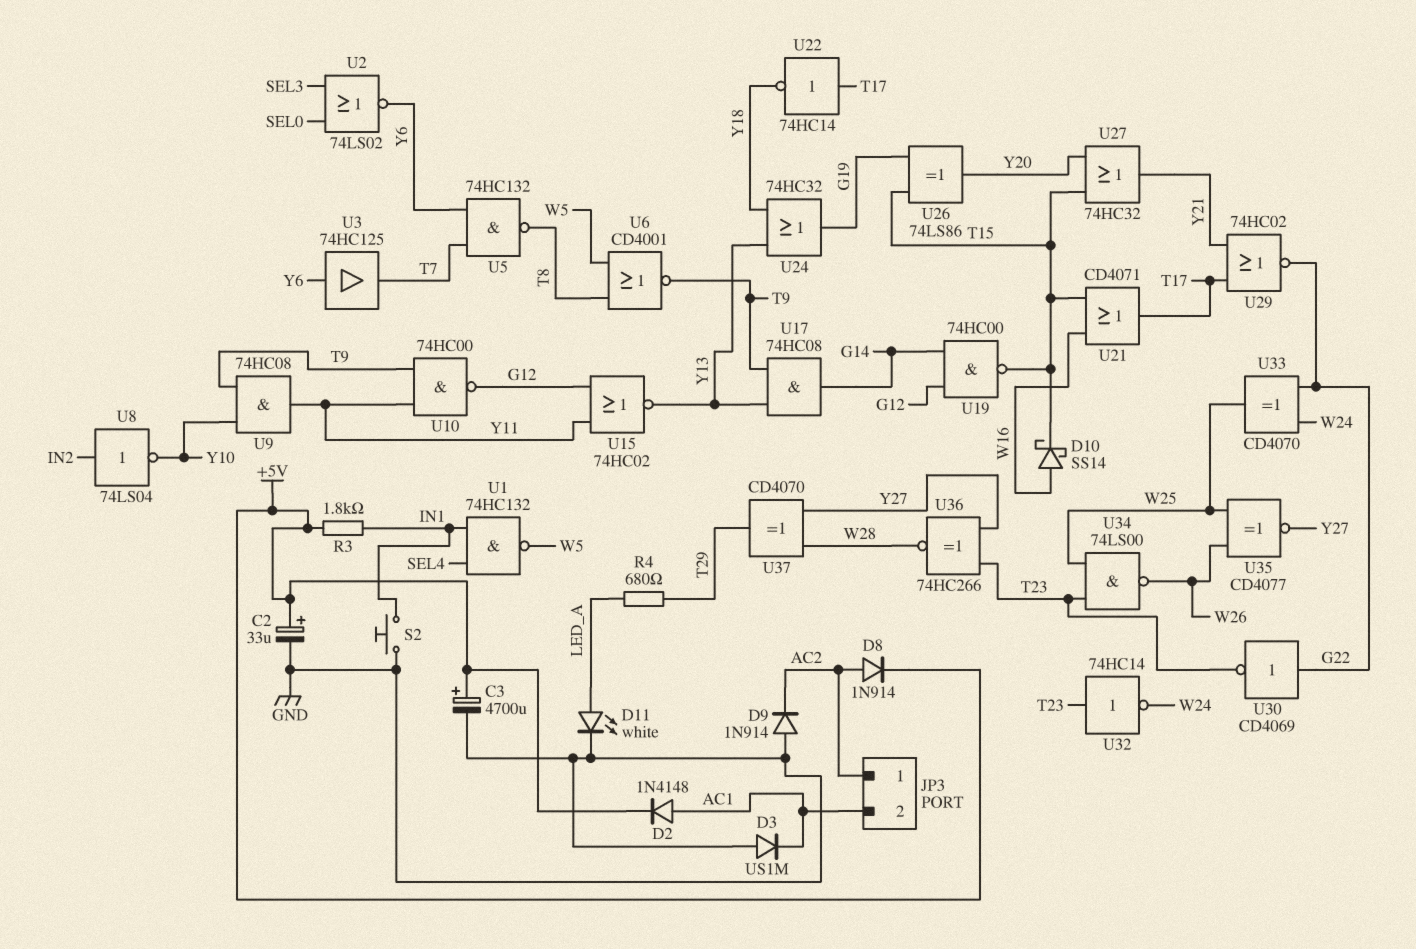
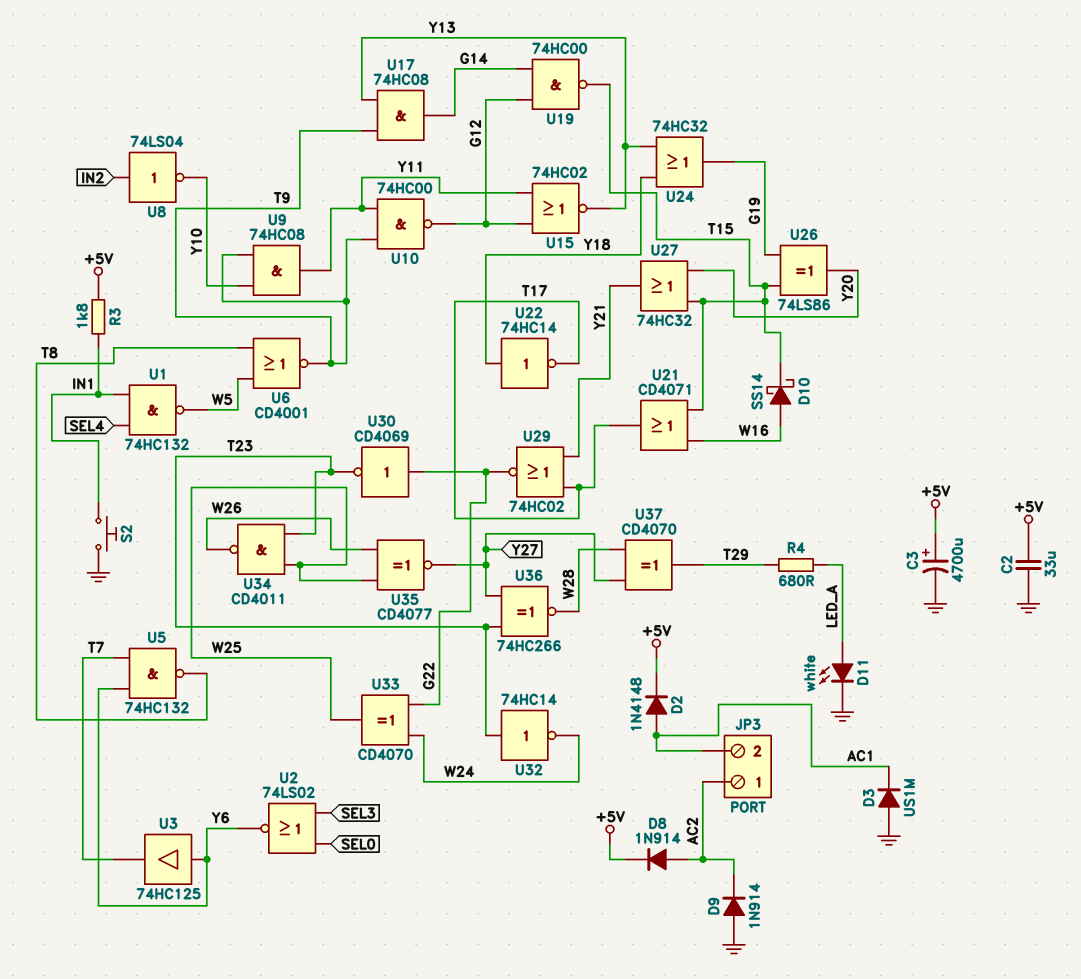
C2: 33uF (plus +5V, minus GND) -> 33uF (+5V, GND)
U22: NOT 74HC14 (in T17, out Y18) -> NOT 74HC14 (in Y18, out T17)
U34: NAND 74LS00 (in T23, in W25, out W26) -> NAND CD4011 (in T23, in W25, out W26)

